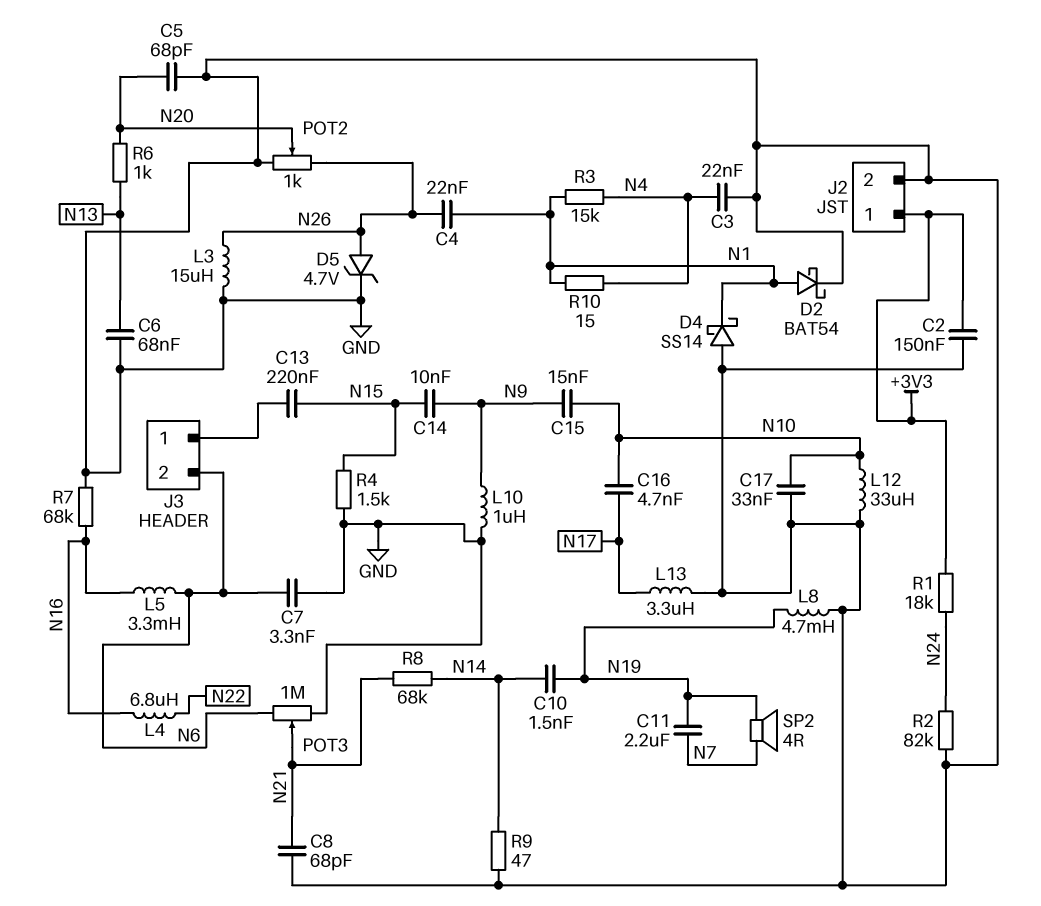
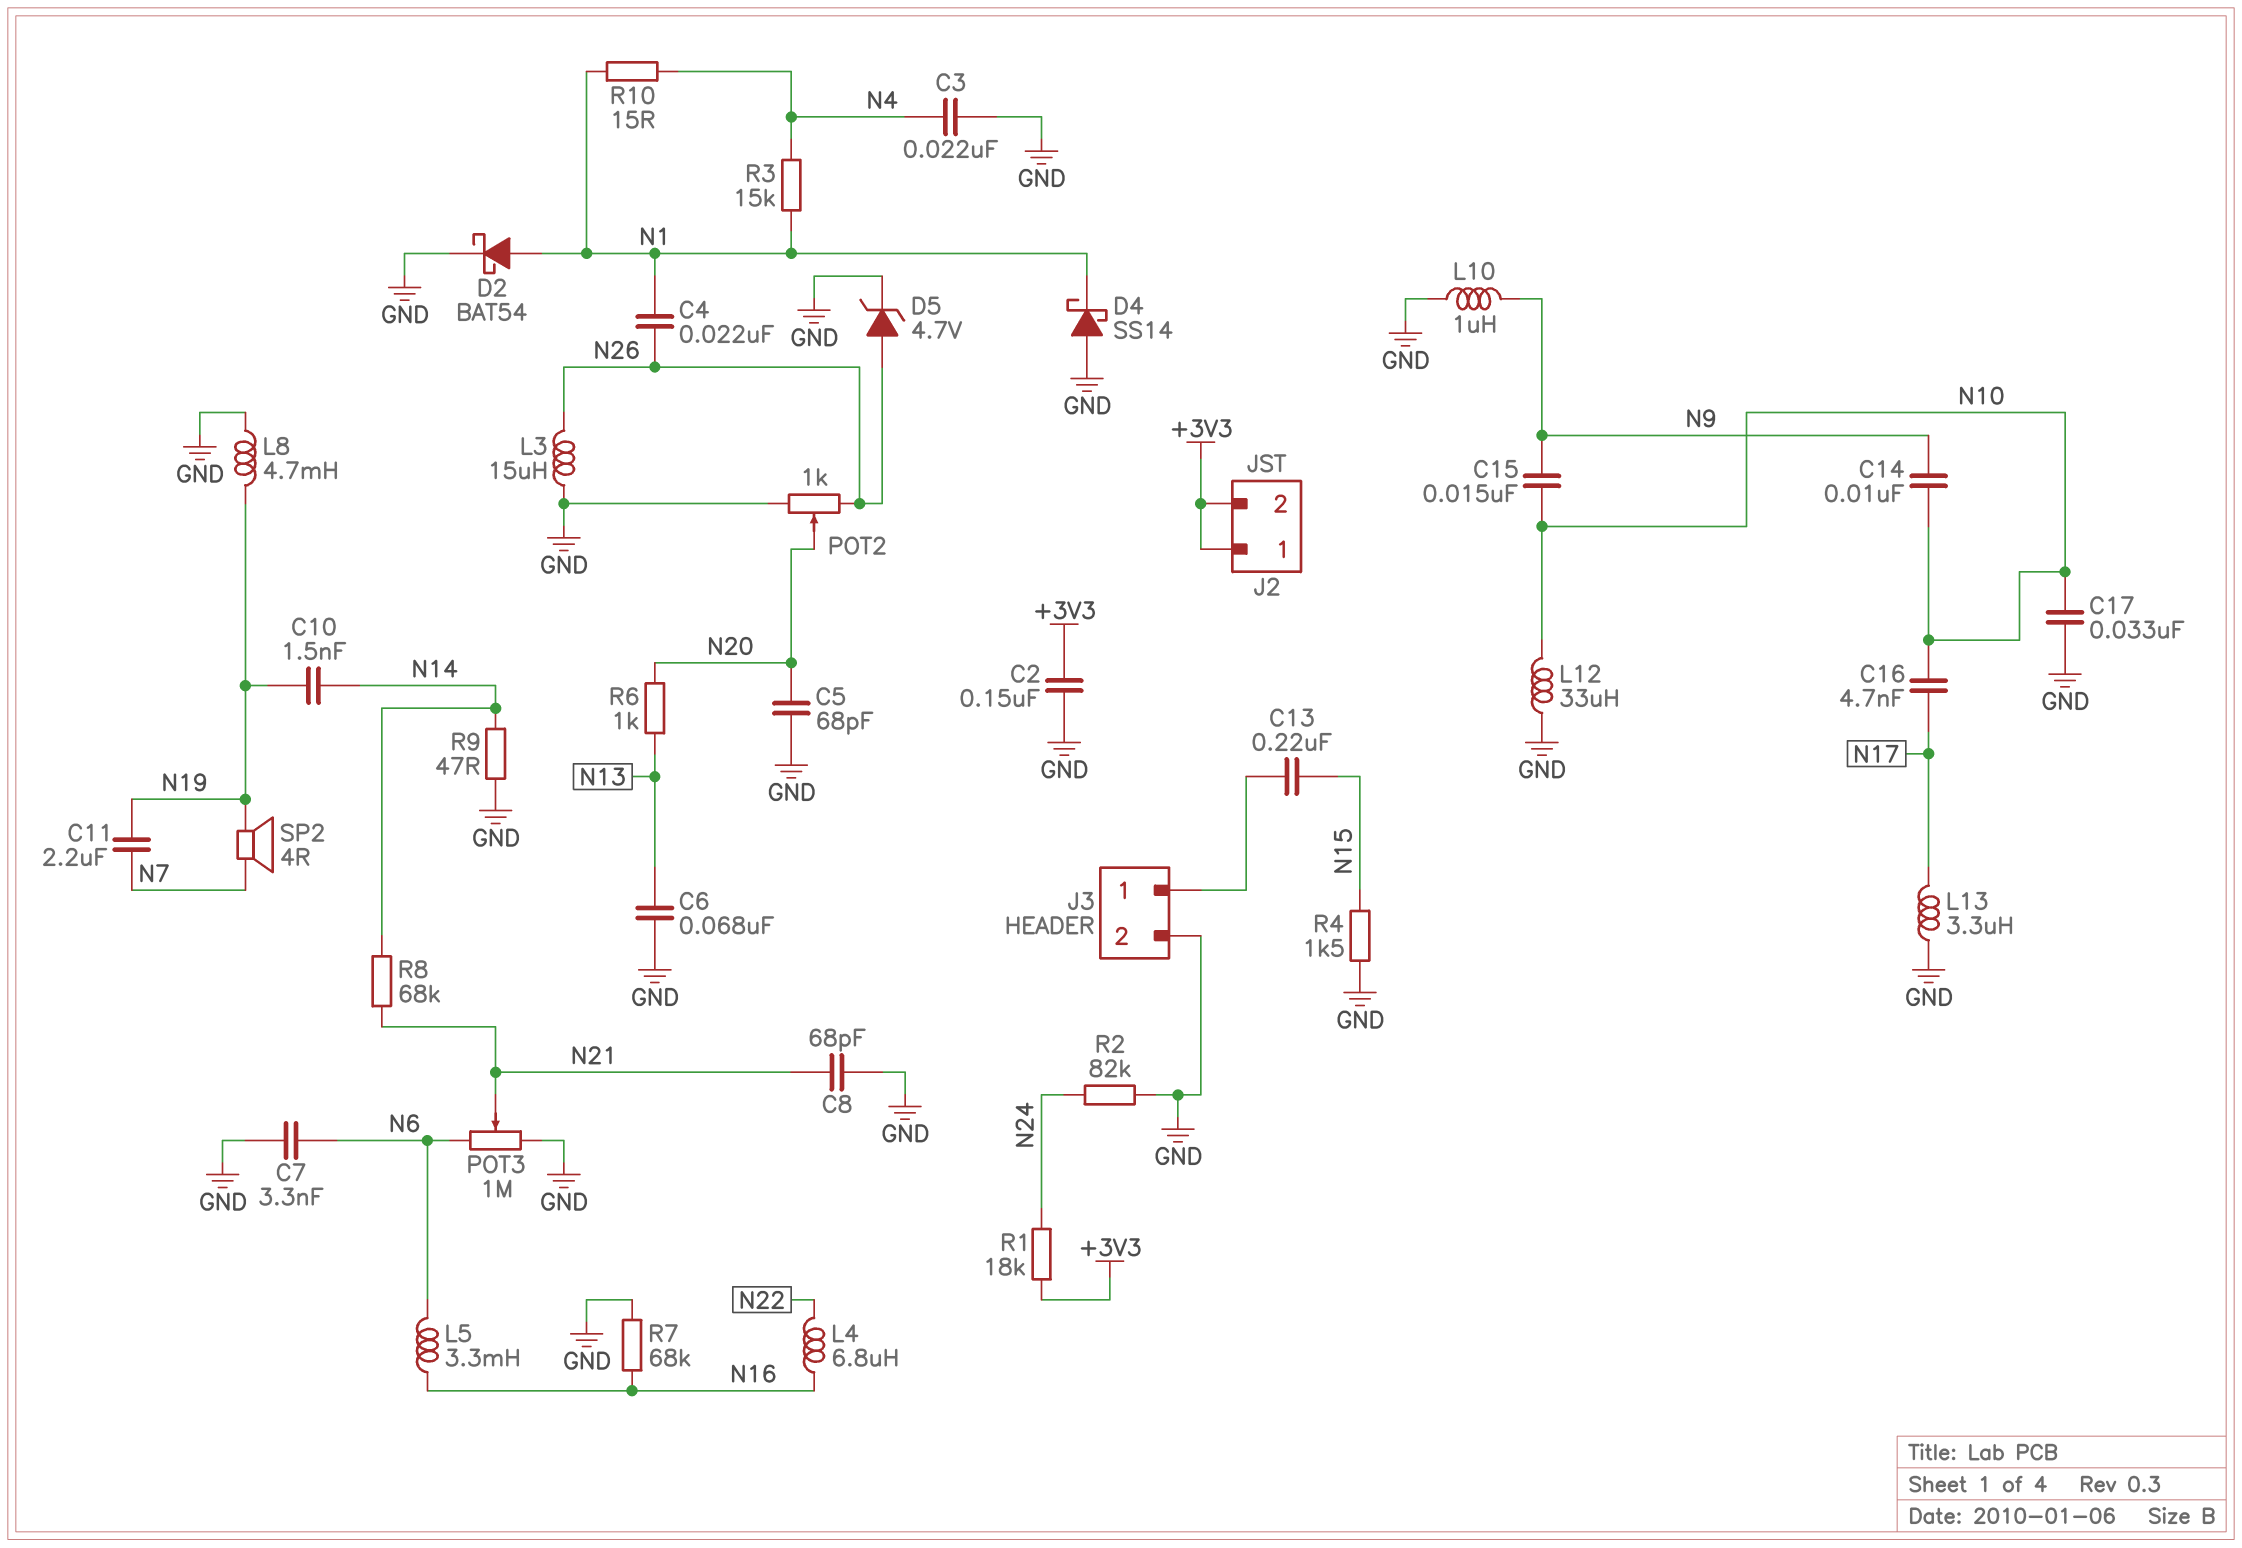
C14: 10nF (N9, N15) -> 10nF (N9, N10)
J2 pin 2: GND -> +3V3
J3 pin 2: N6 -> GND

